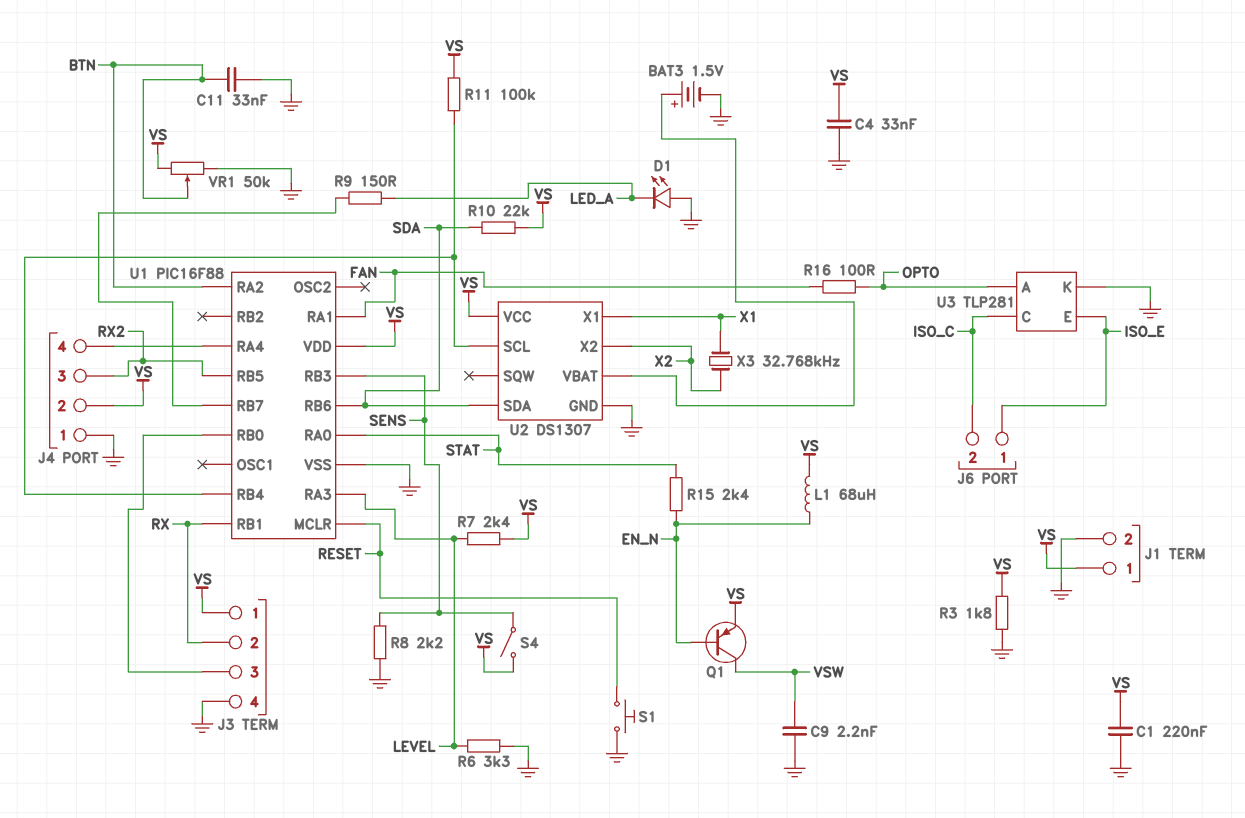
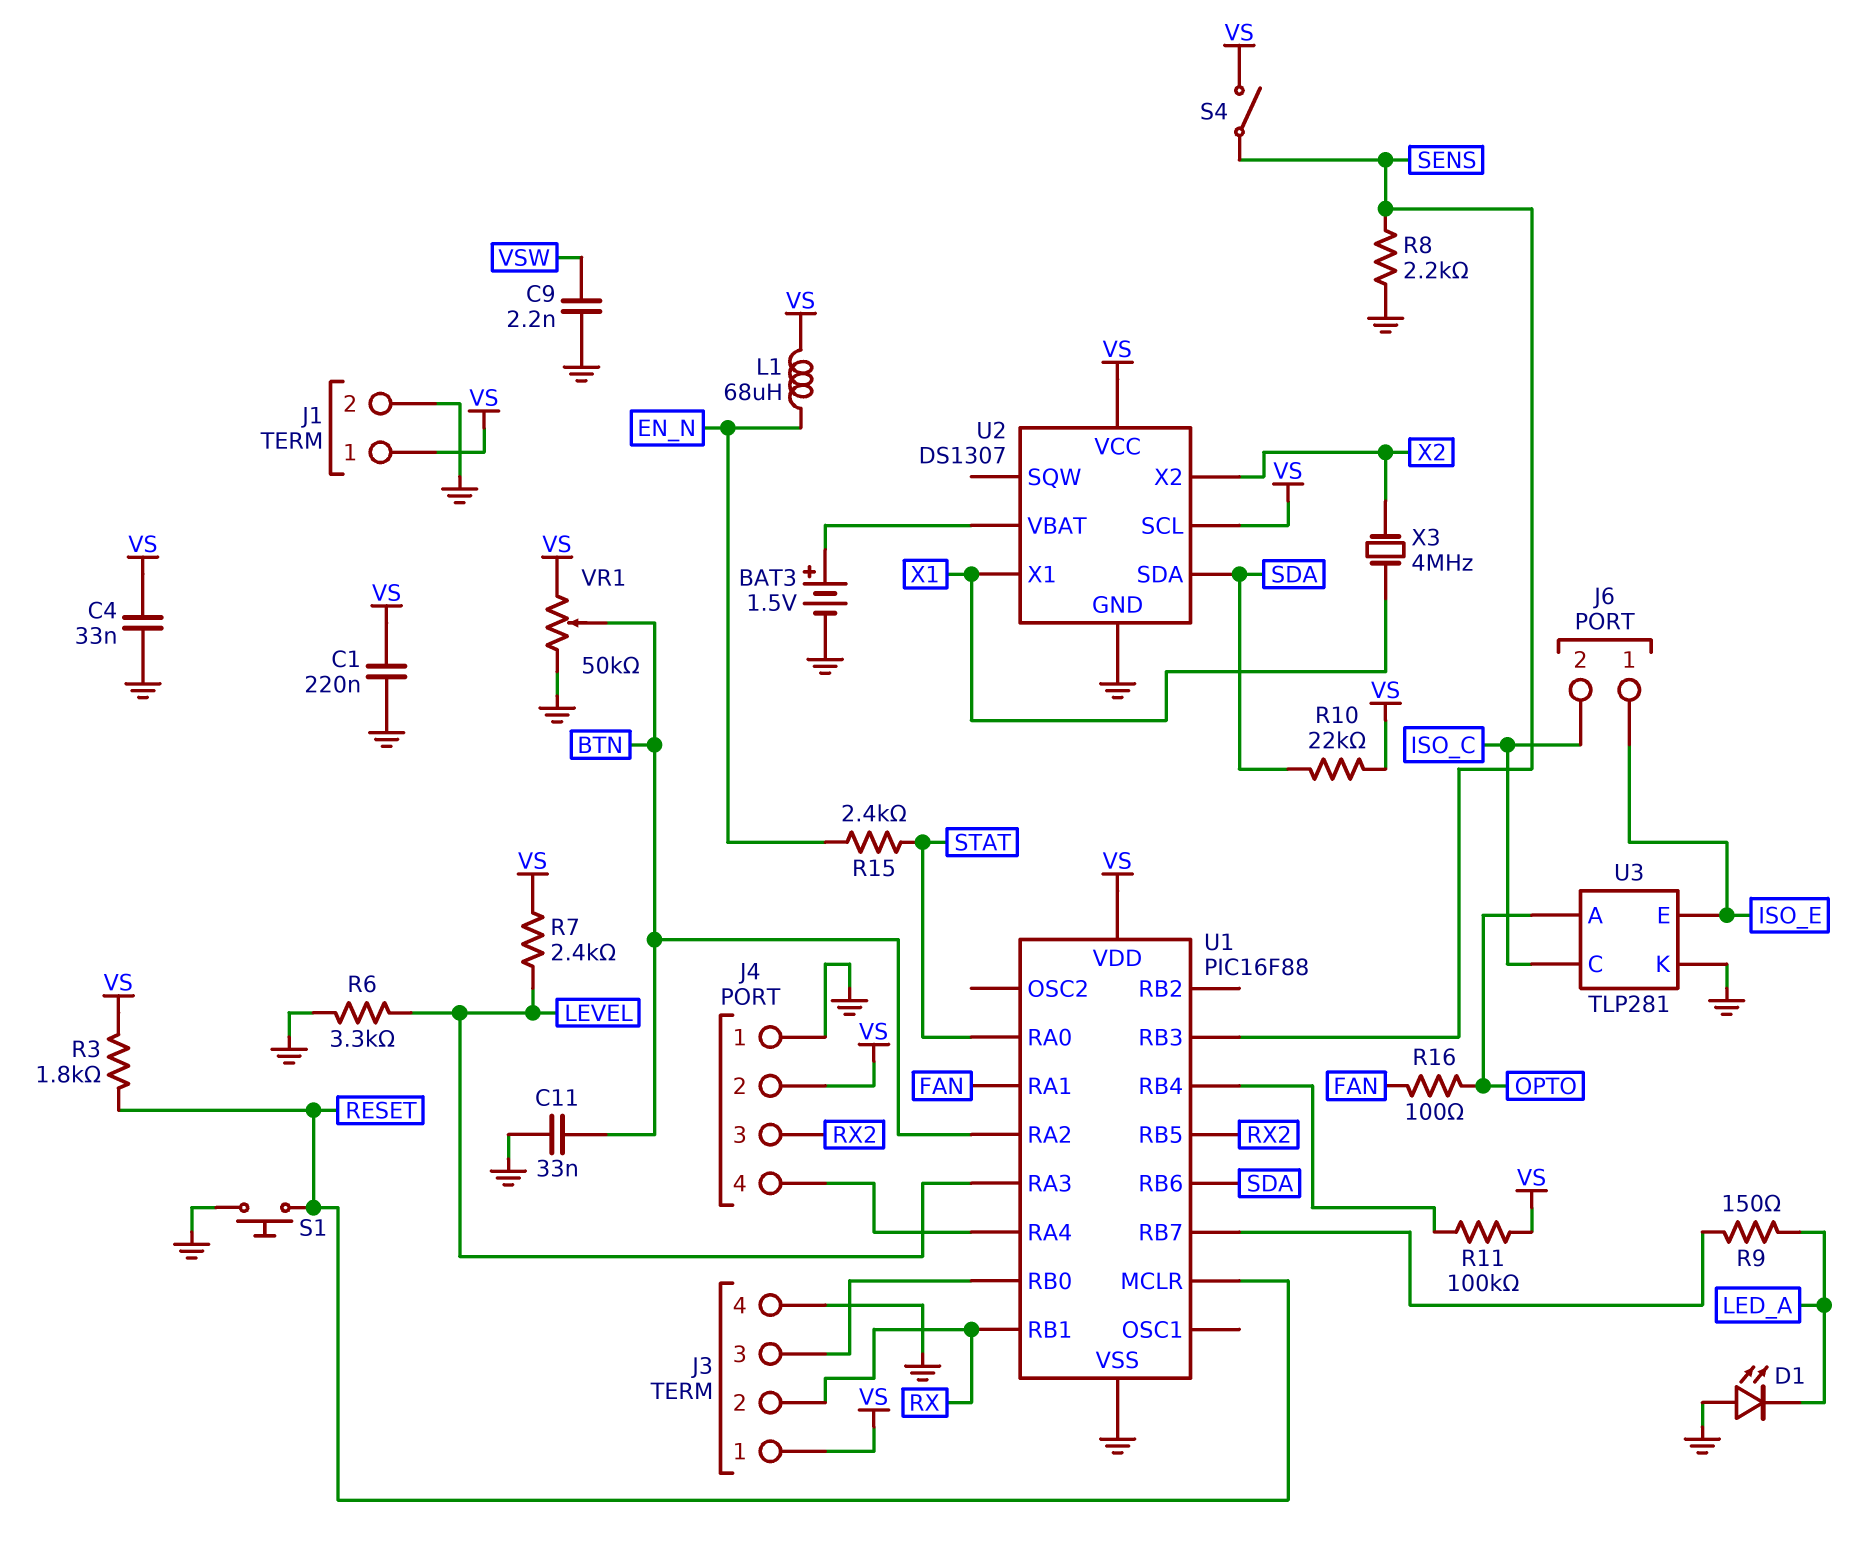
Q1: PNP (B EN_N, C VSW, E VS) -> none
R3: 1.8k (GND, VS) -> 1.8k (RESET, VS)
U2 pin SCL: U1/RB4 -> VS
X3: 32.768kHz (X1, X2) -> 4MHz (X1, X2)

